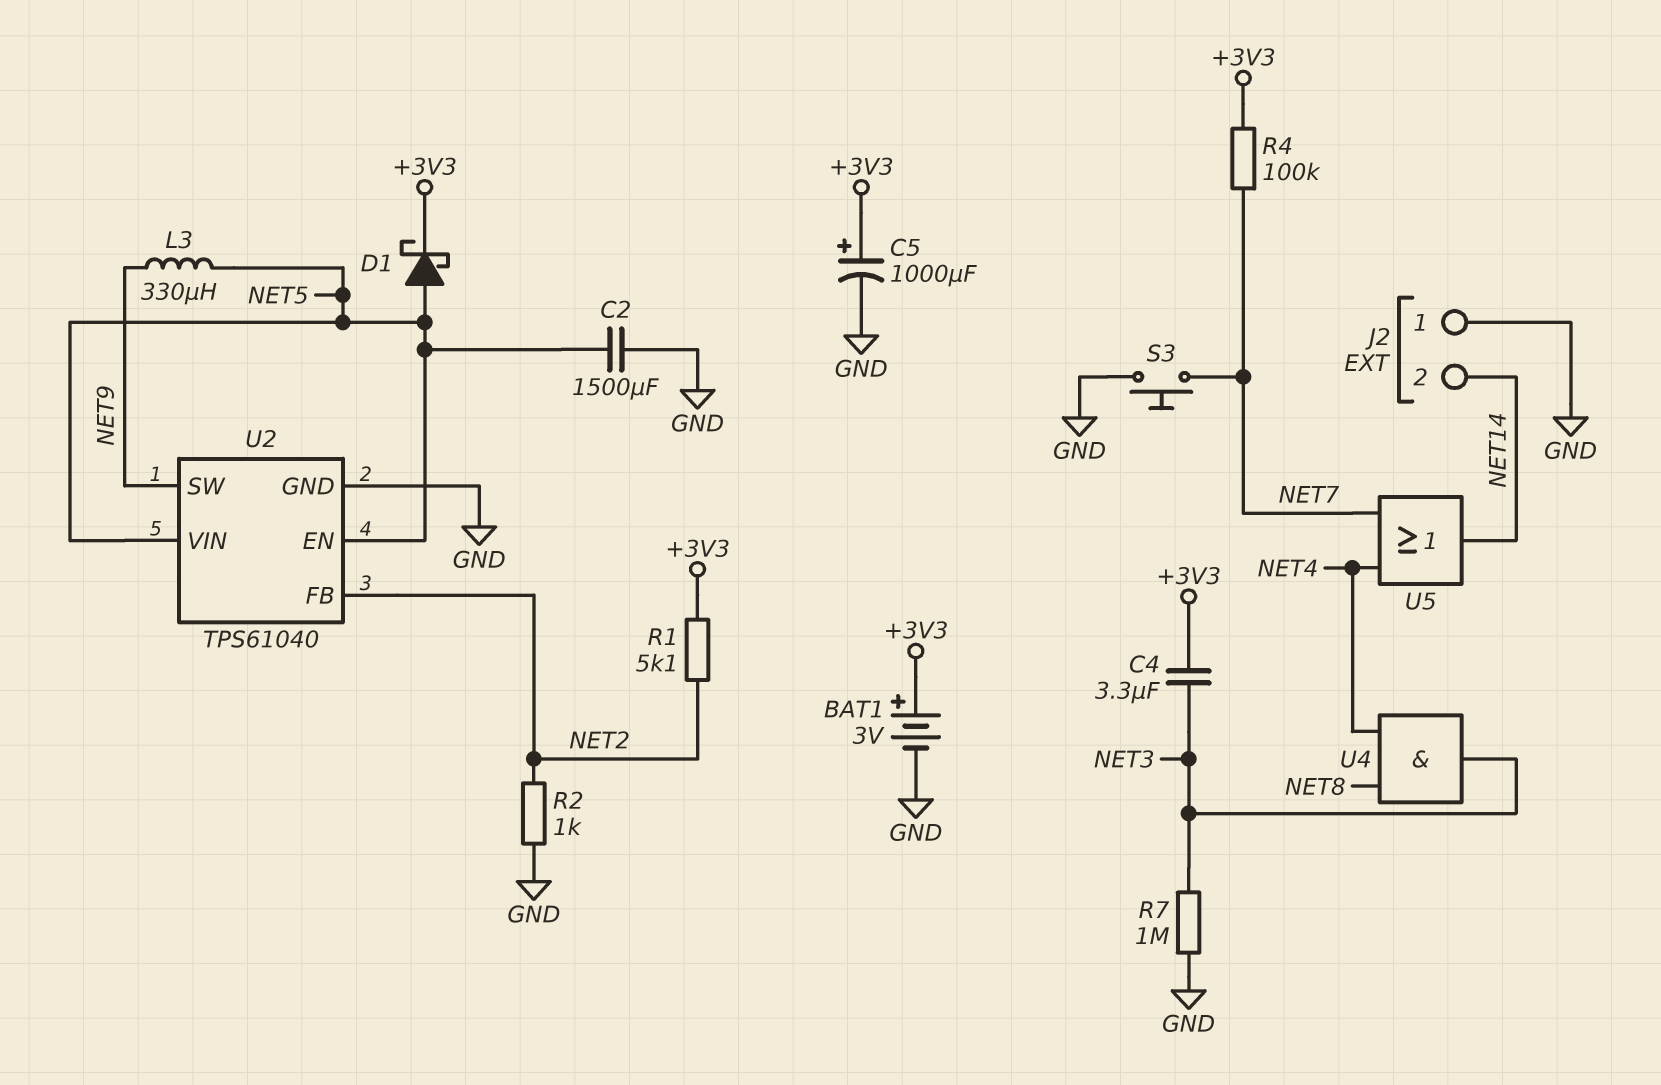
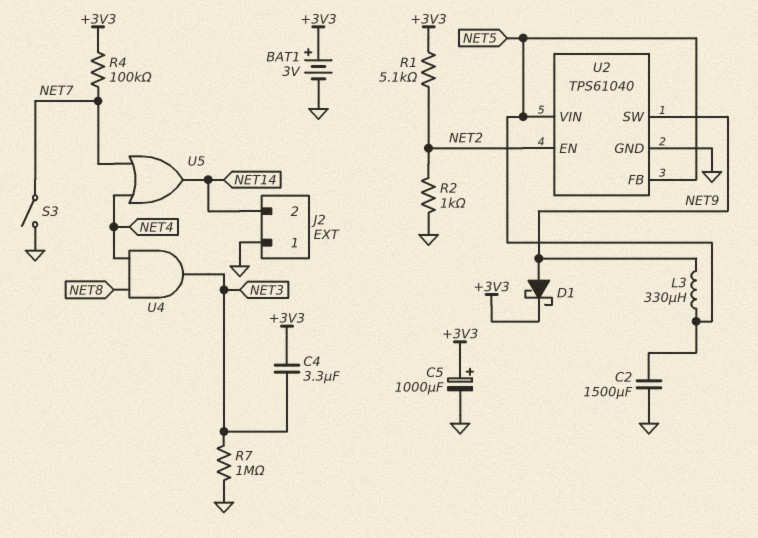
D1: schottky (A NET5, K +3V3) -> schottky (A NET9, K +3V3)
S3: button (GND, NET7) -> switch (GND, NET7)
U2 pin EN: NET5 -> NET2
U2 pin FB: NET2 -> NET5

